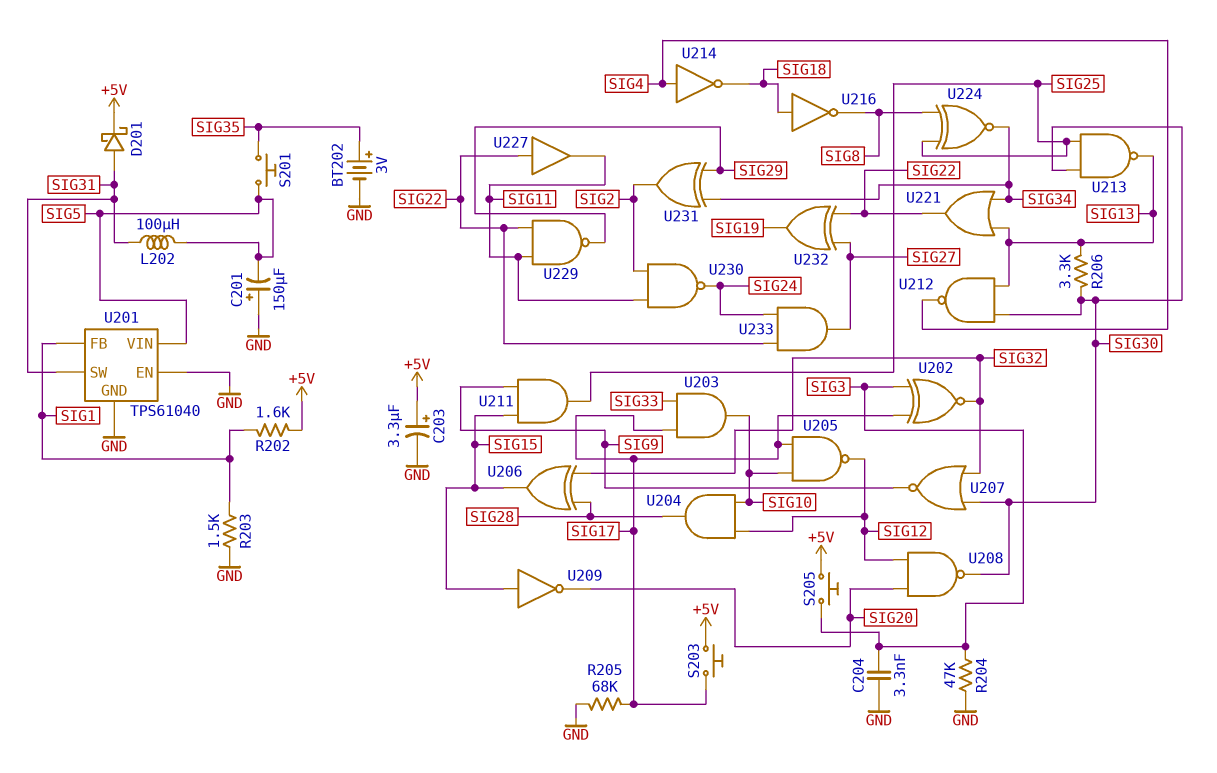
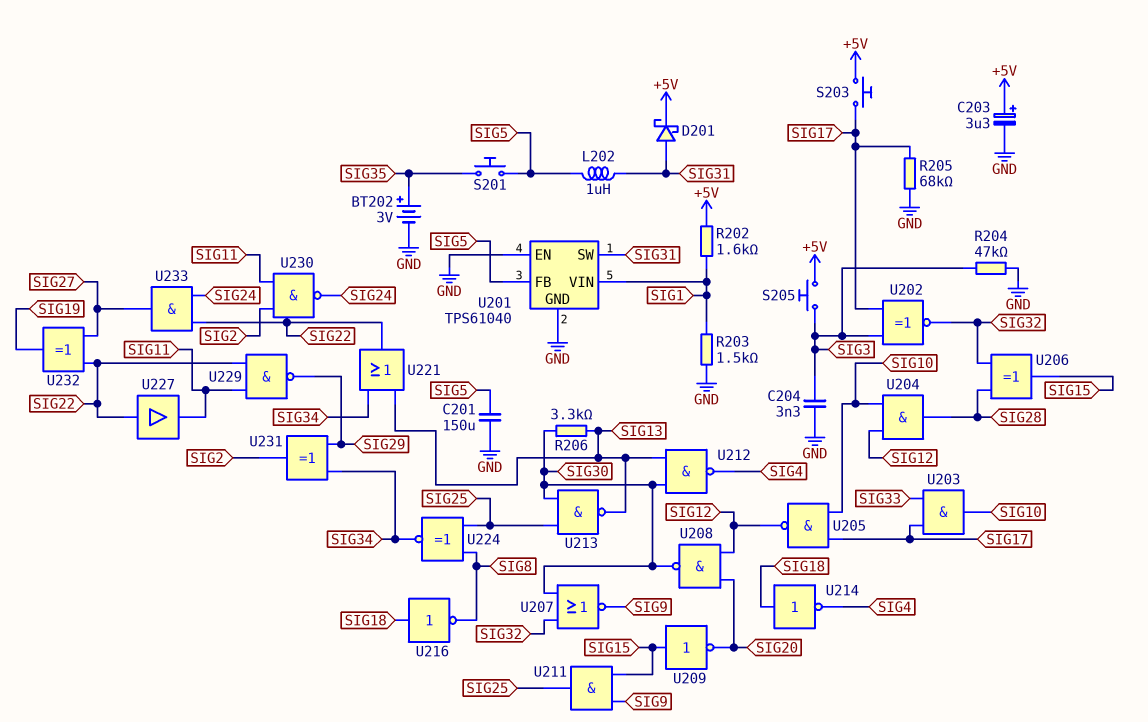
C201: 150uF (plus GND, minus SIG5) -> 150uF (GND, SIG5)
L202: 100uH (SIG5, SIG31) -> 1uH (SIG5, SIG31)
U201 pin FB: SIG1 -> SIG5
U201 pin VIN: SIG5 -> SIG1
U214: NOT (in SIG4, out SIG18) -> NOT (in SIG18, out SIG4)

